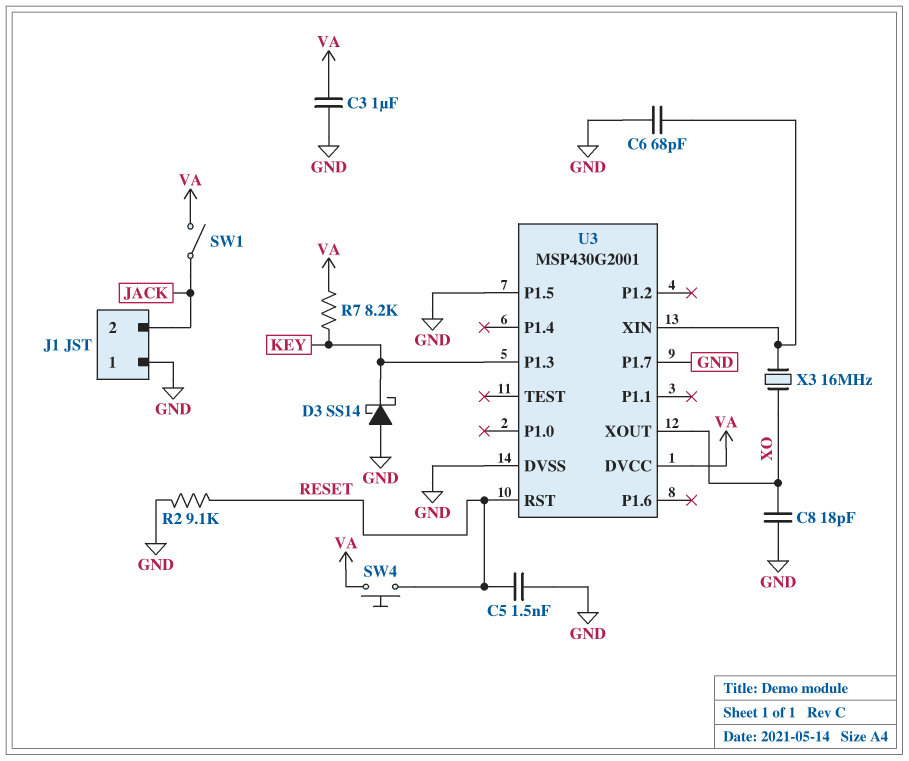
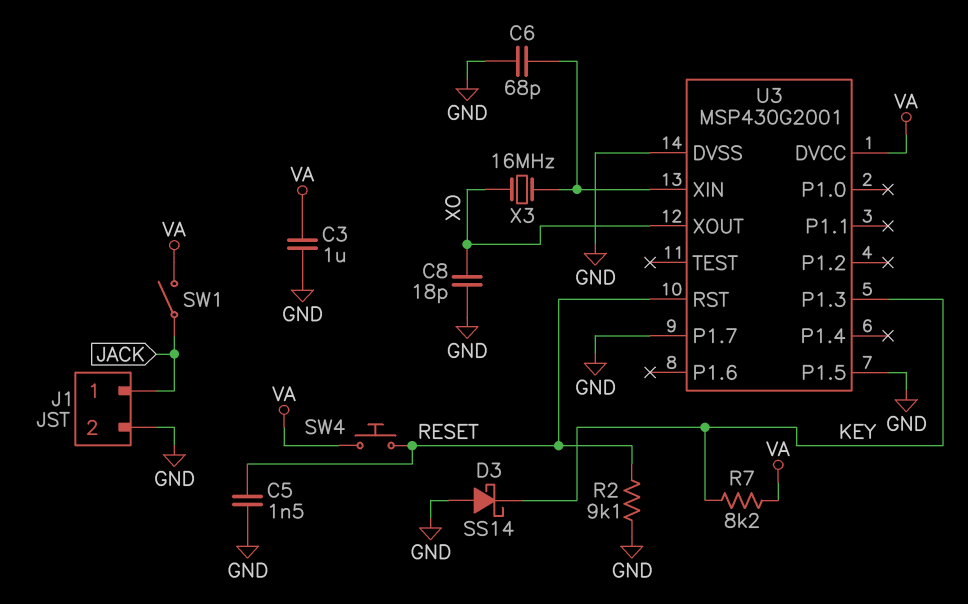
J1 pin 1: GND -> JACK
J1 pin 2: JACK -> GND

